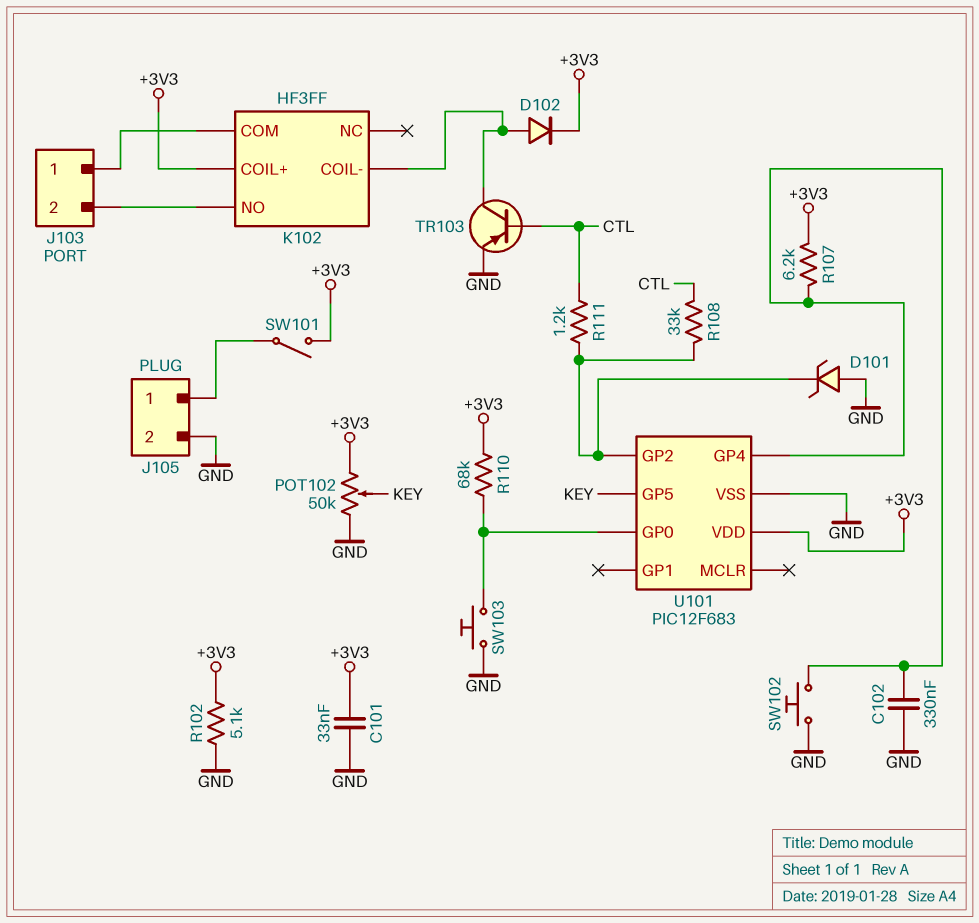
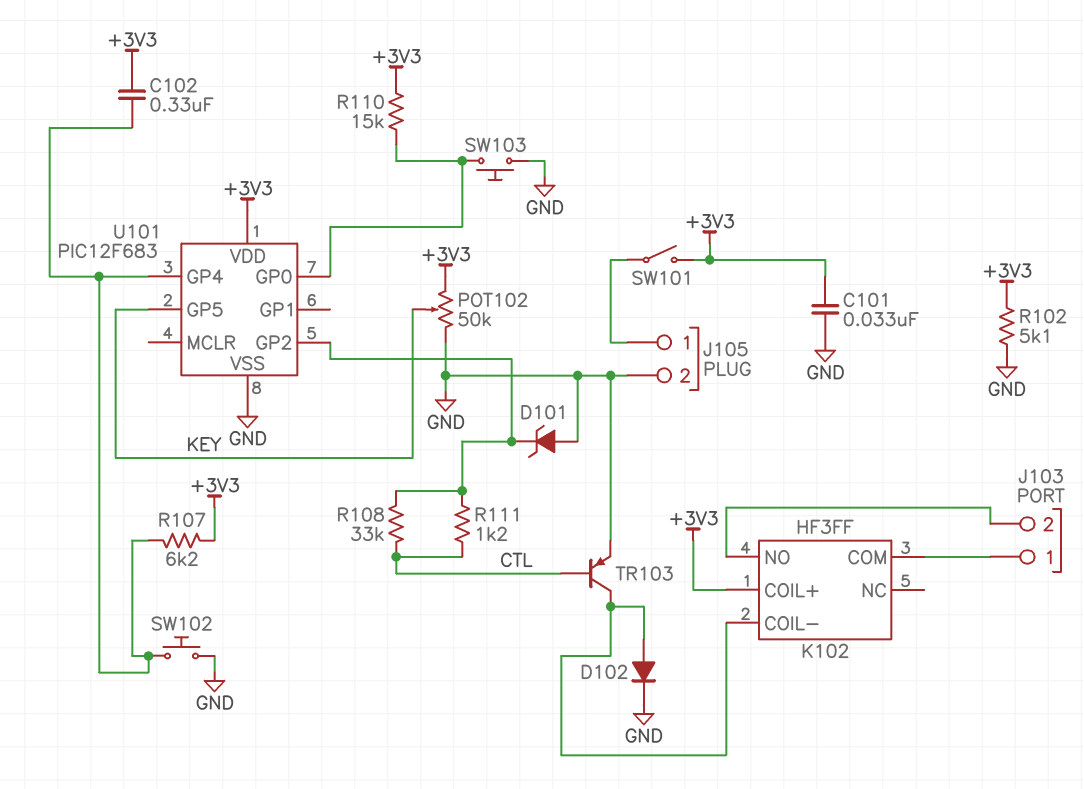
C102: 330nF (GND, U101/GP4) -> 330nF (+3V3, U101/GP4)
D102: diode (A K102/COIL-, K +3V3) -> diode (A K102/COIL-, K GND)
R110: 68k (+3V3, U101/GP0) -> 15k (+3V3, U101/GP0)

